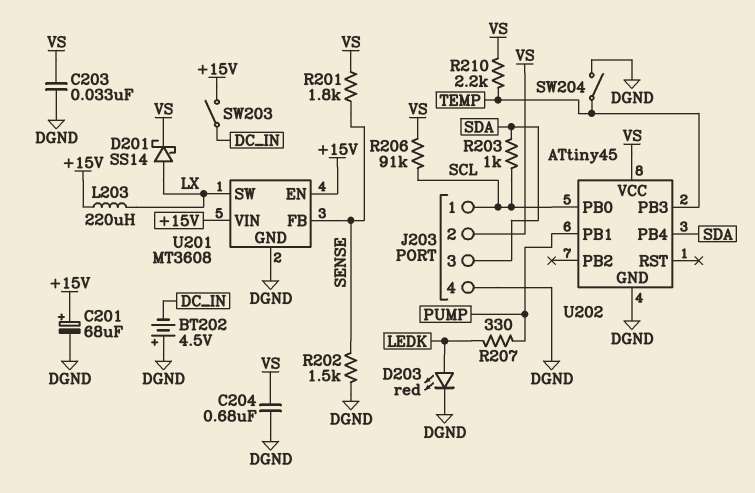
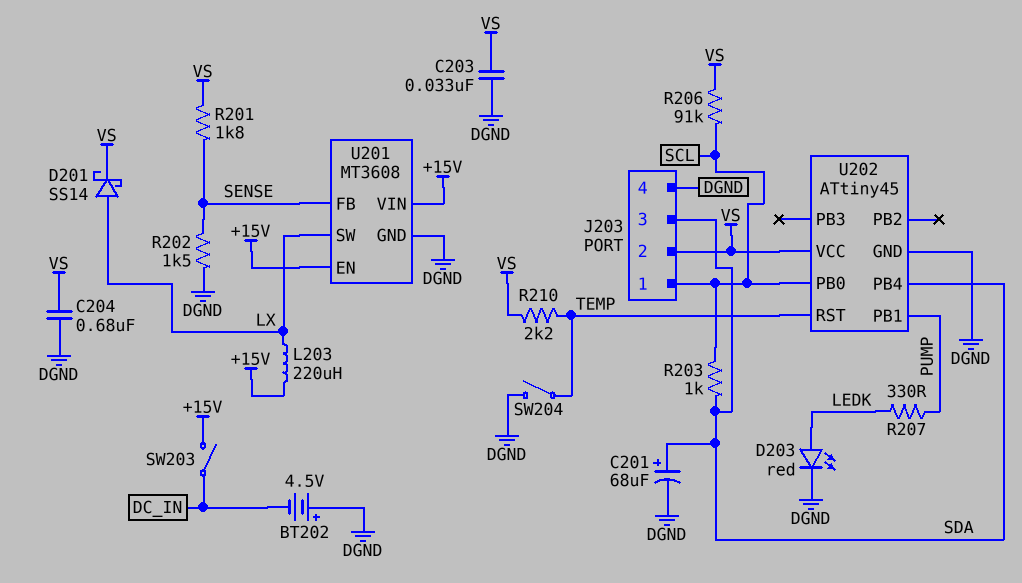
C201: 68uF (plus +15V, minus DGND) -> 68uF (plus SDA, minus DGND)
U202 pin PB3: TEMP -> none
U202 pin RST: none -> TEMP

